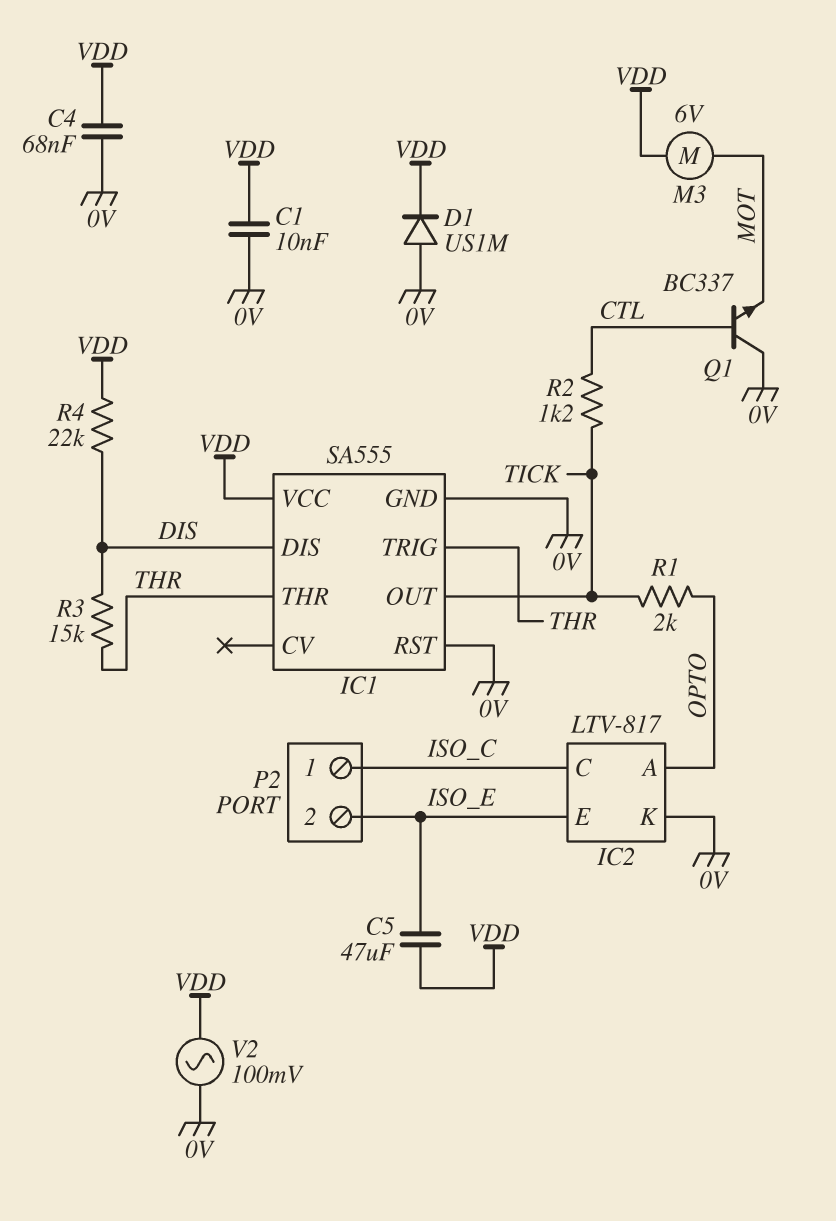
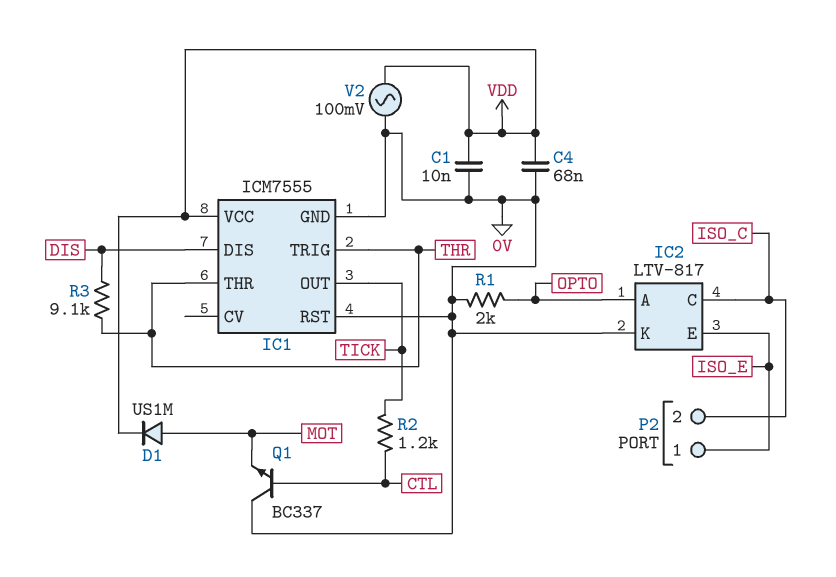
C5: 47uF (ISO_E, VDD) -> none
D1: diode US1M (A 0V, K VDD) -> diode US1M (A MOT, K VDD)
IC1: SA555 -> ICM7555
M3: motor 6V (MOT, VDD) -> none
P2 pin 1: ISO_C -> ISO_E
P2 pin 2: ISO_E -> ISO_C
R1: 2k (OPTO, TICK) -> 2k (0V, OPTO)
R3: 15k (DIS, THR) -> 9.1k (DIS, THR)
R4: 22k (DIS, VDD) -> none

